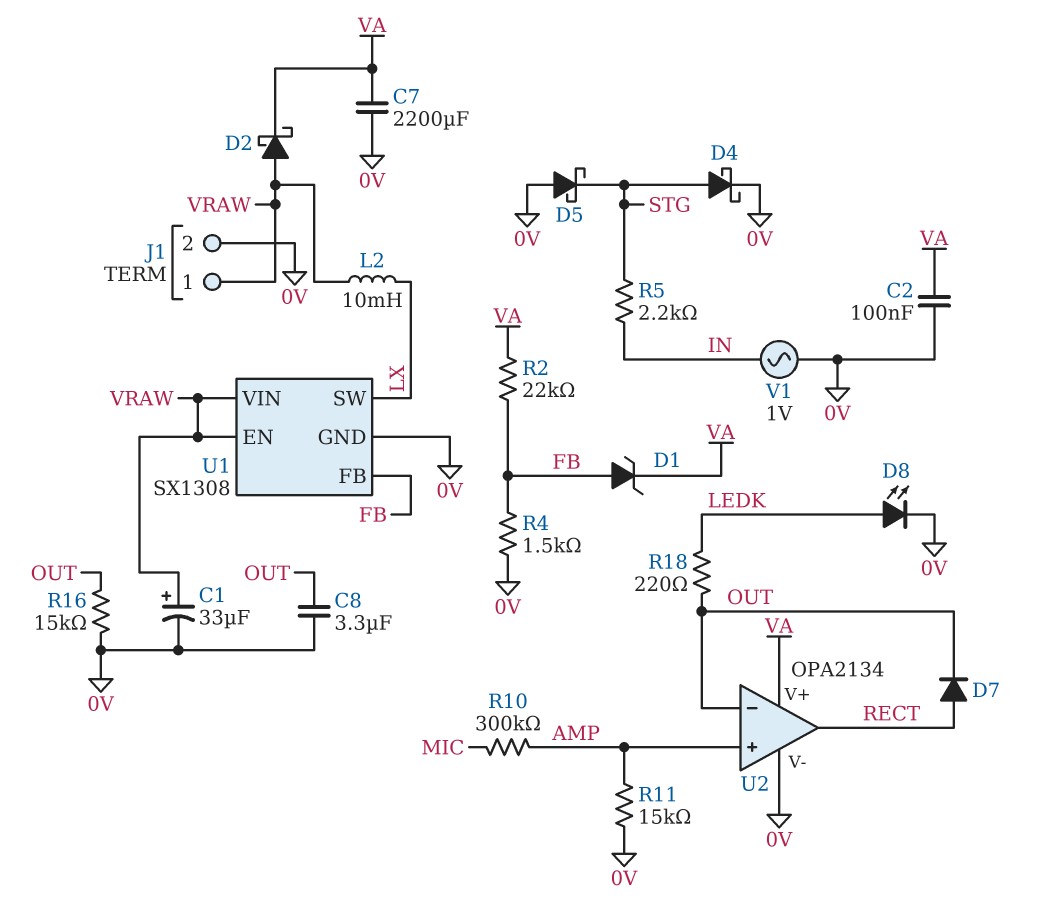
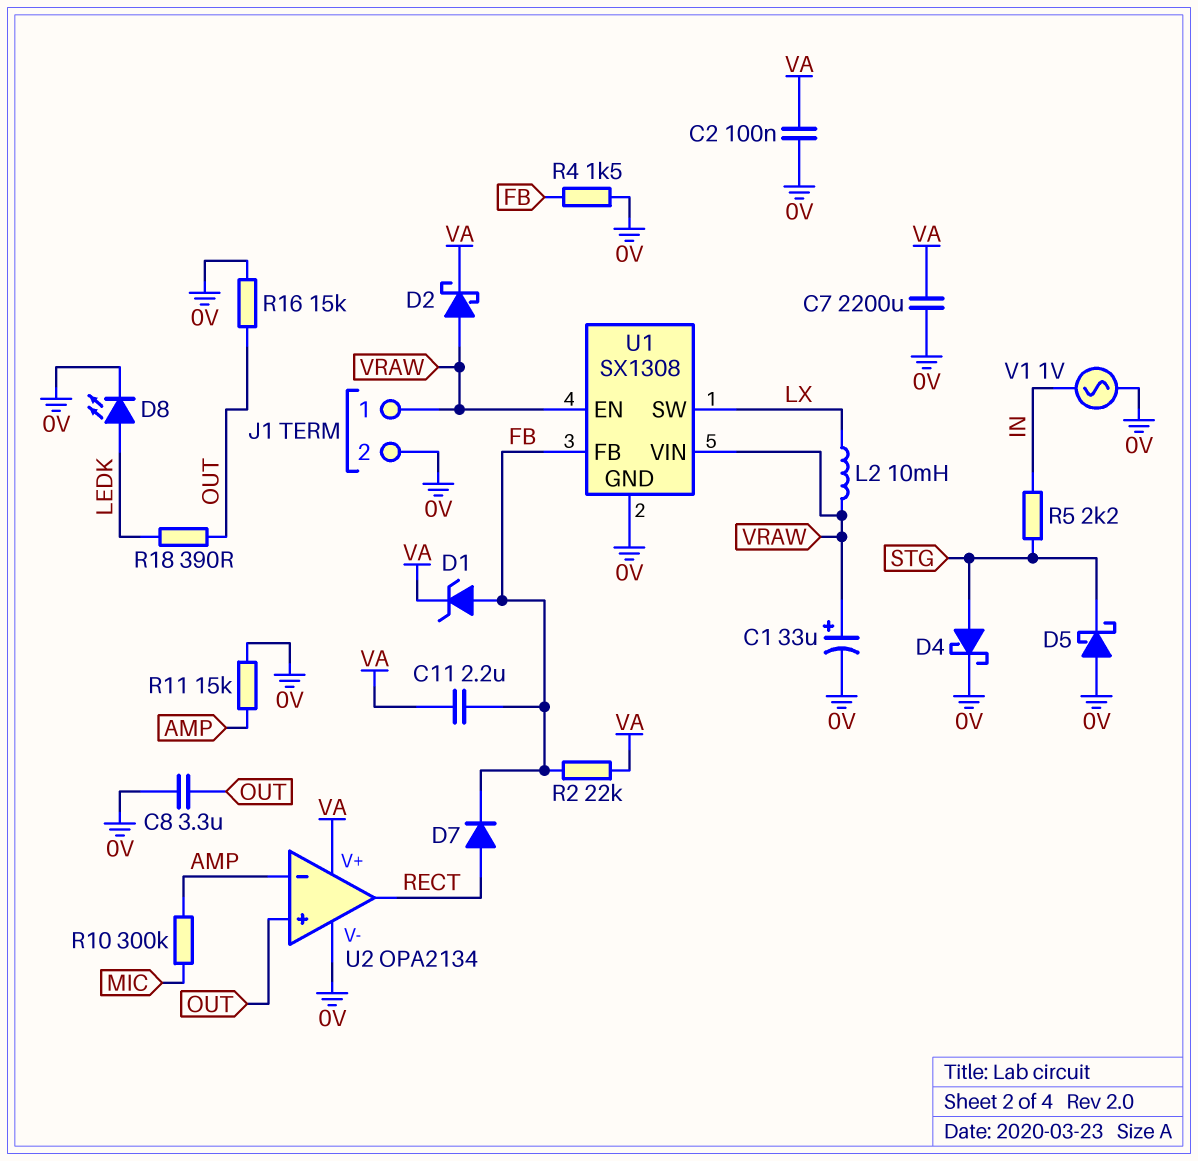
C11: none -> 2.2uF (FB, VA)
D7: diode (A RECT, K OUT) -> diode (A RECT, K FB)
R18: 220 (LEDK, OUT) -> 390 (LEDK, OUT)
U2 pin in+: AMP -> OUT
U2 pin in-: OUT -> AMP

